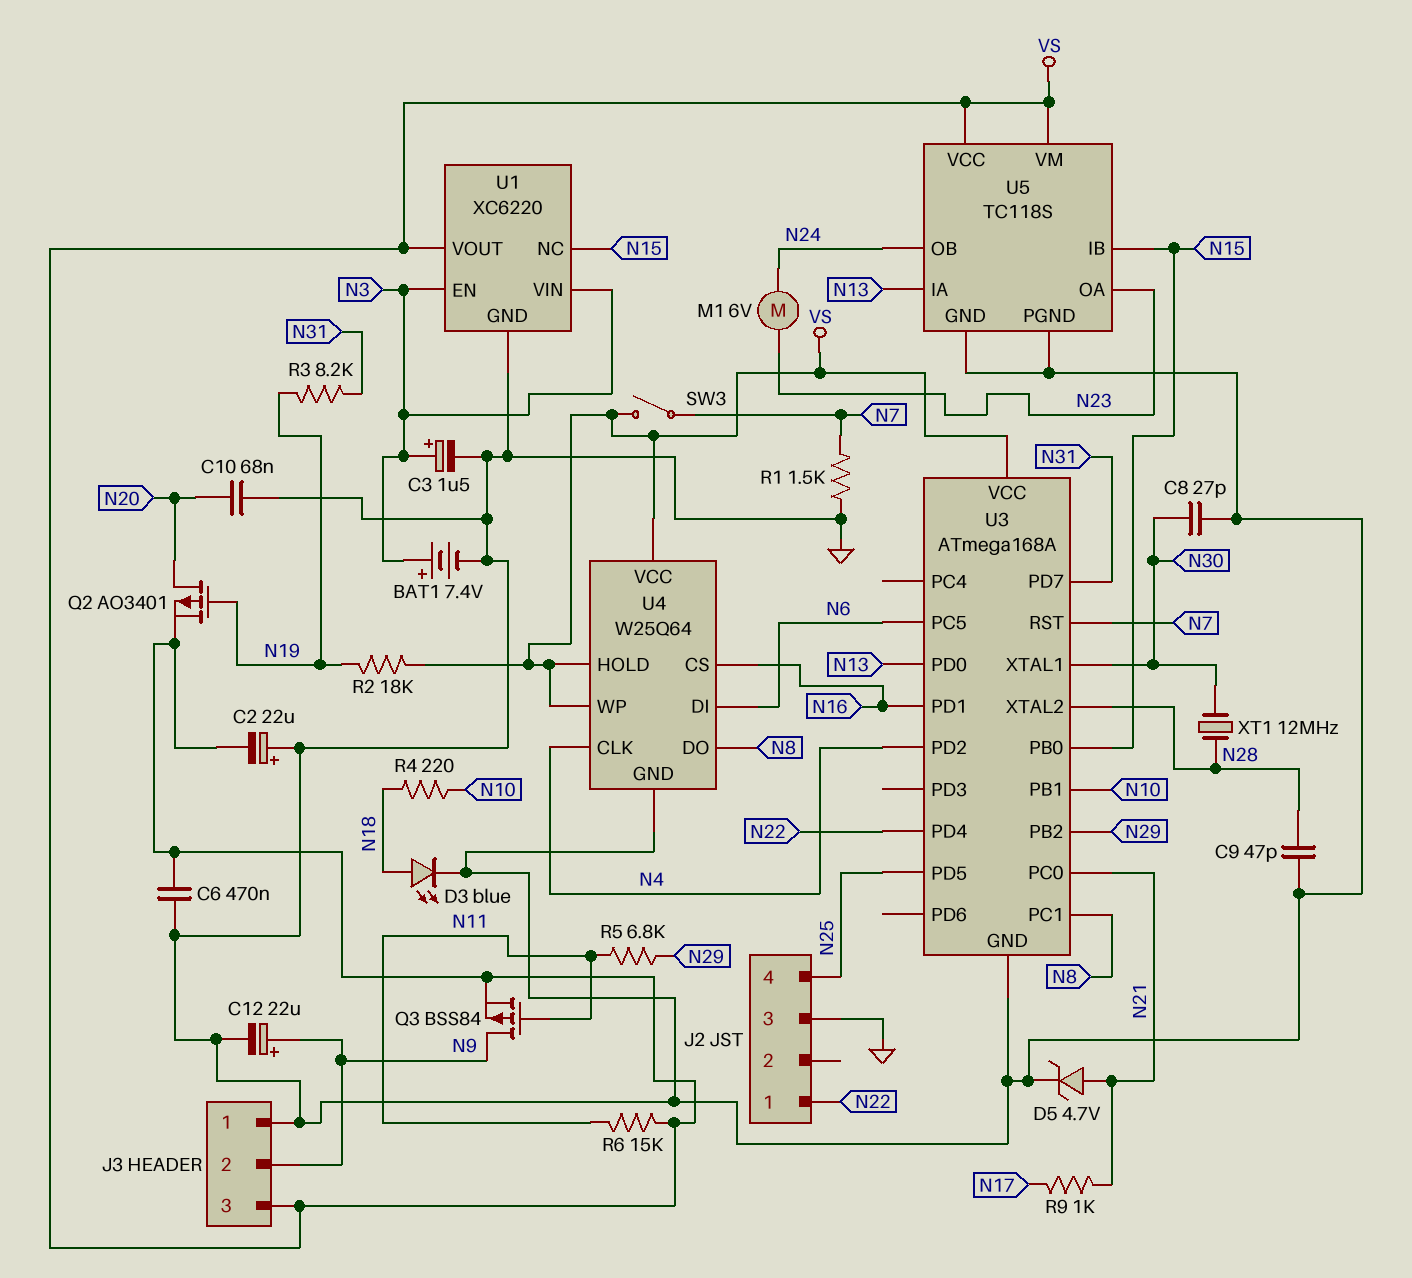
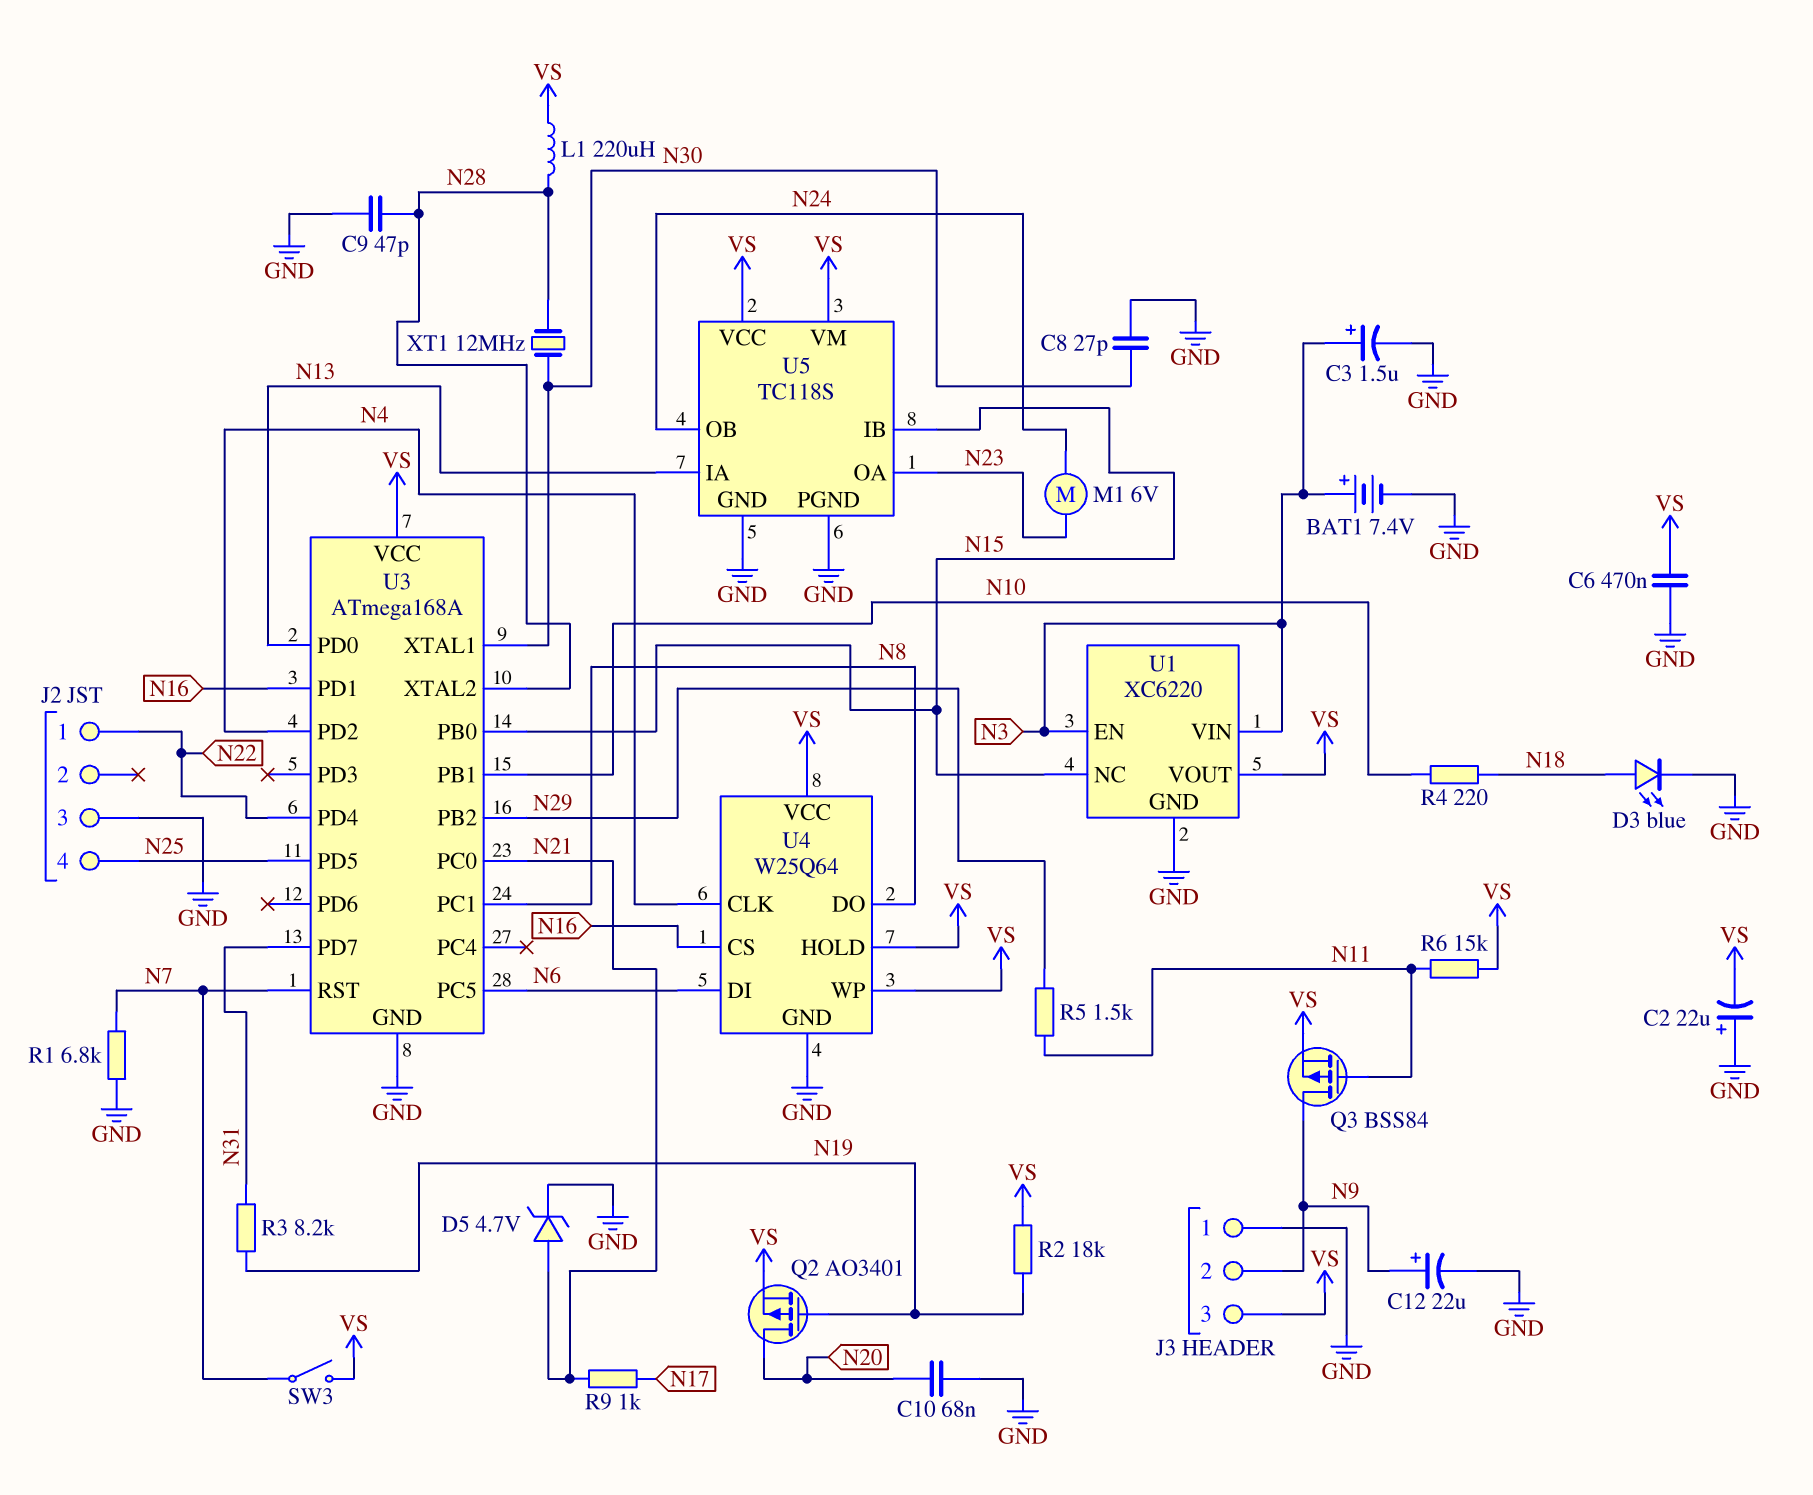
L1: none -> 220uH (N28, VS)
R1: 1.5k (GND, N7) -> 6.8k (GND, N7)
R5: 6.8k (N11, N29) -> 1.5k (N11, N29)

